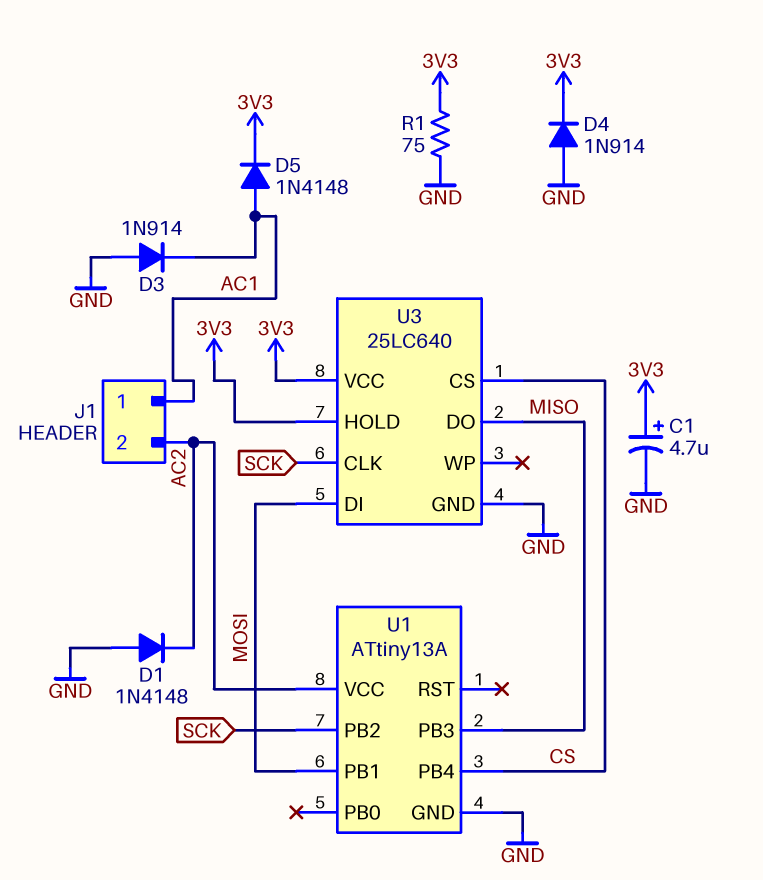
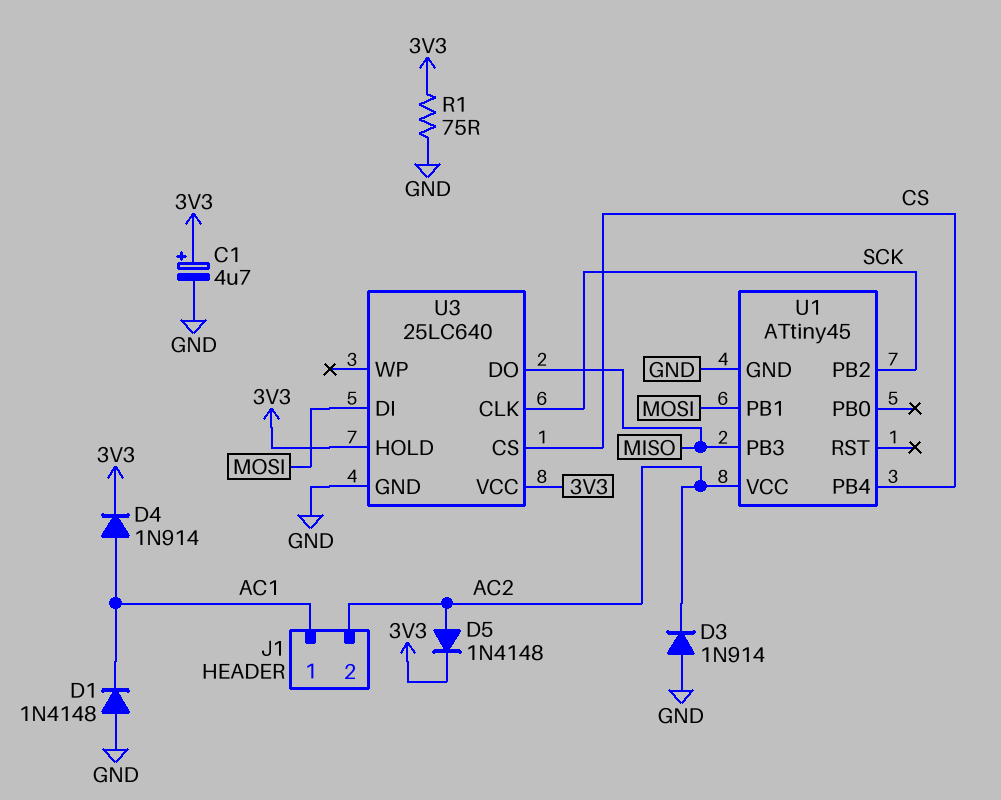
D1: diode 1N4148 (A GND, K AC2) -> diode 1N4148 (A GND, K AC1)
D3: diode 1N914 (A GND, K AC1) -> diode 1N914 (A GND, K AC2)
D4: diode 1N914 (A GND, K 3V3) -> diode 1N914 (A AC1, K 3V3)
D5: diode 1N4148 (A AC1, K 3V3) -> diode 1N4148 (A AC2, K 3V3)
U1: ATtiny13A -> ATtiny45

